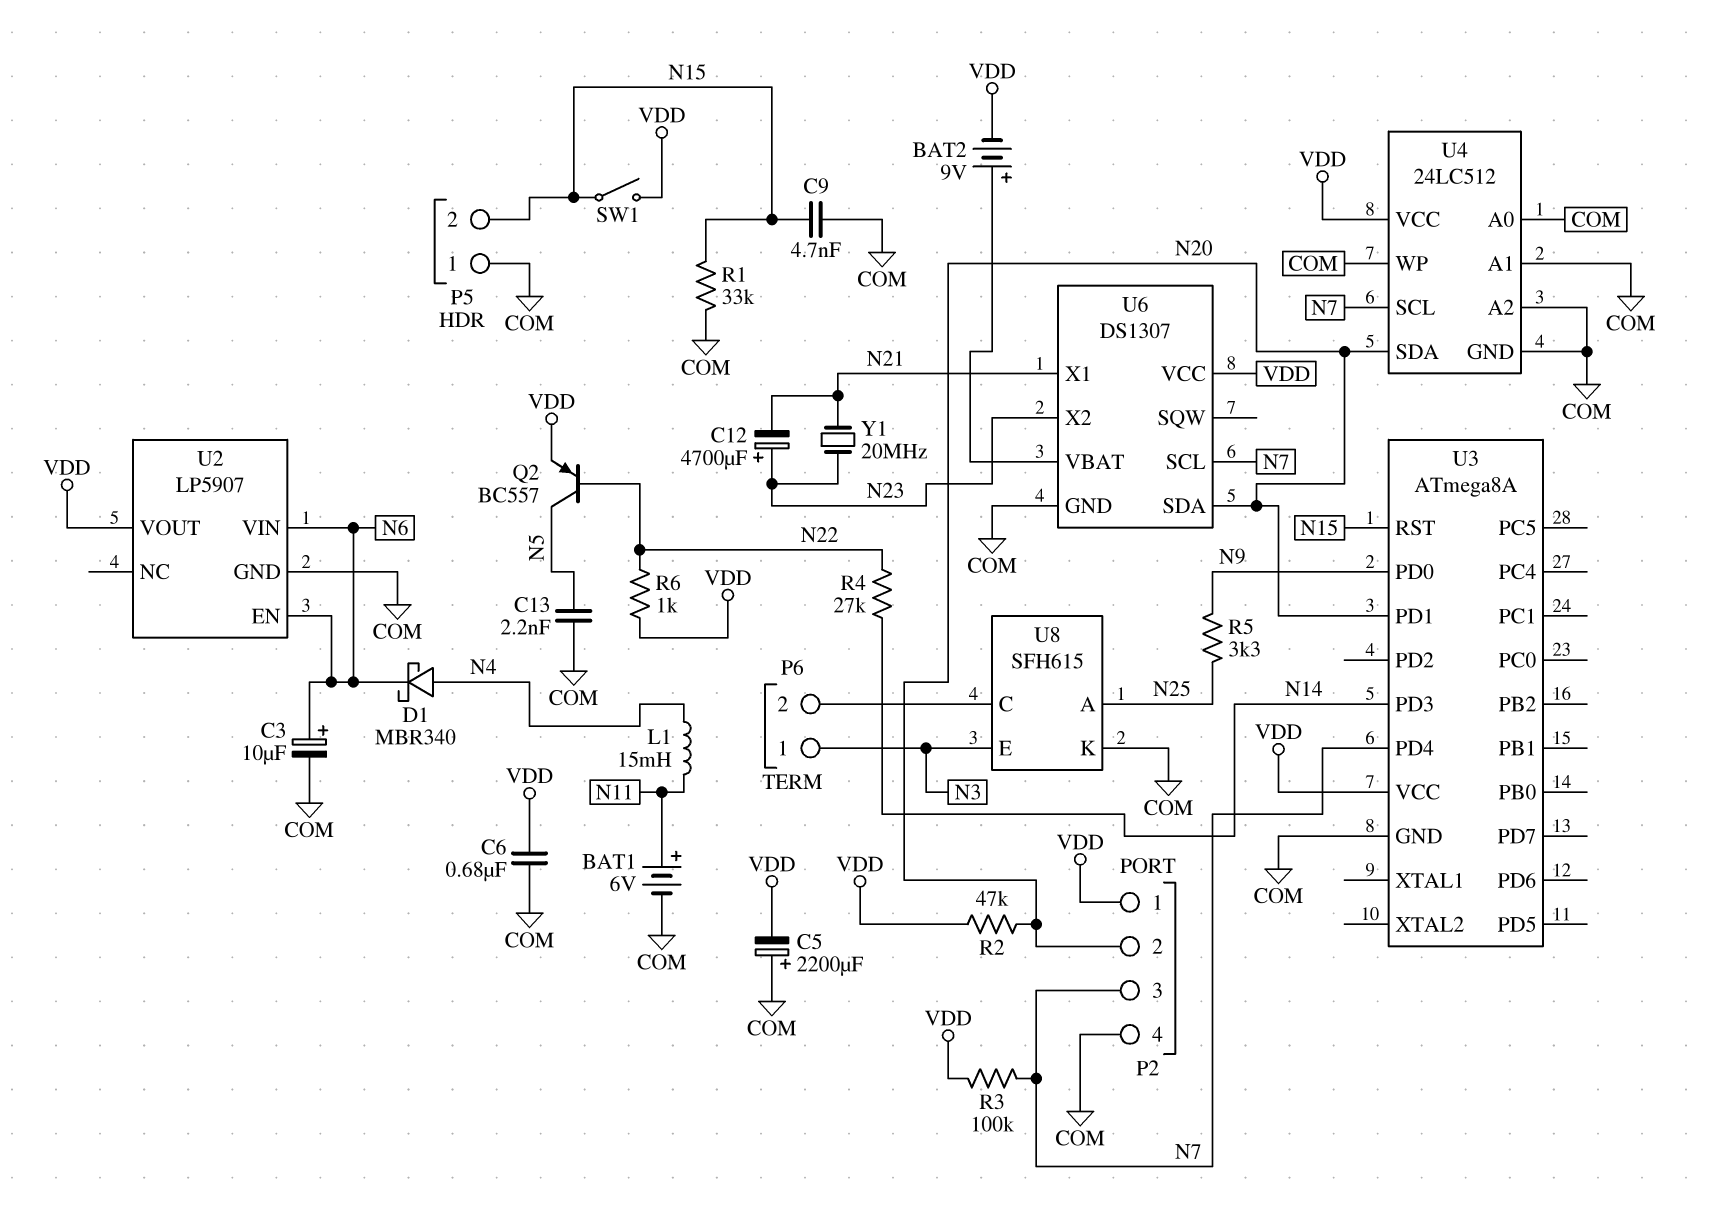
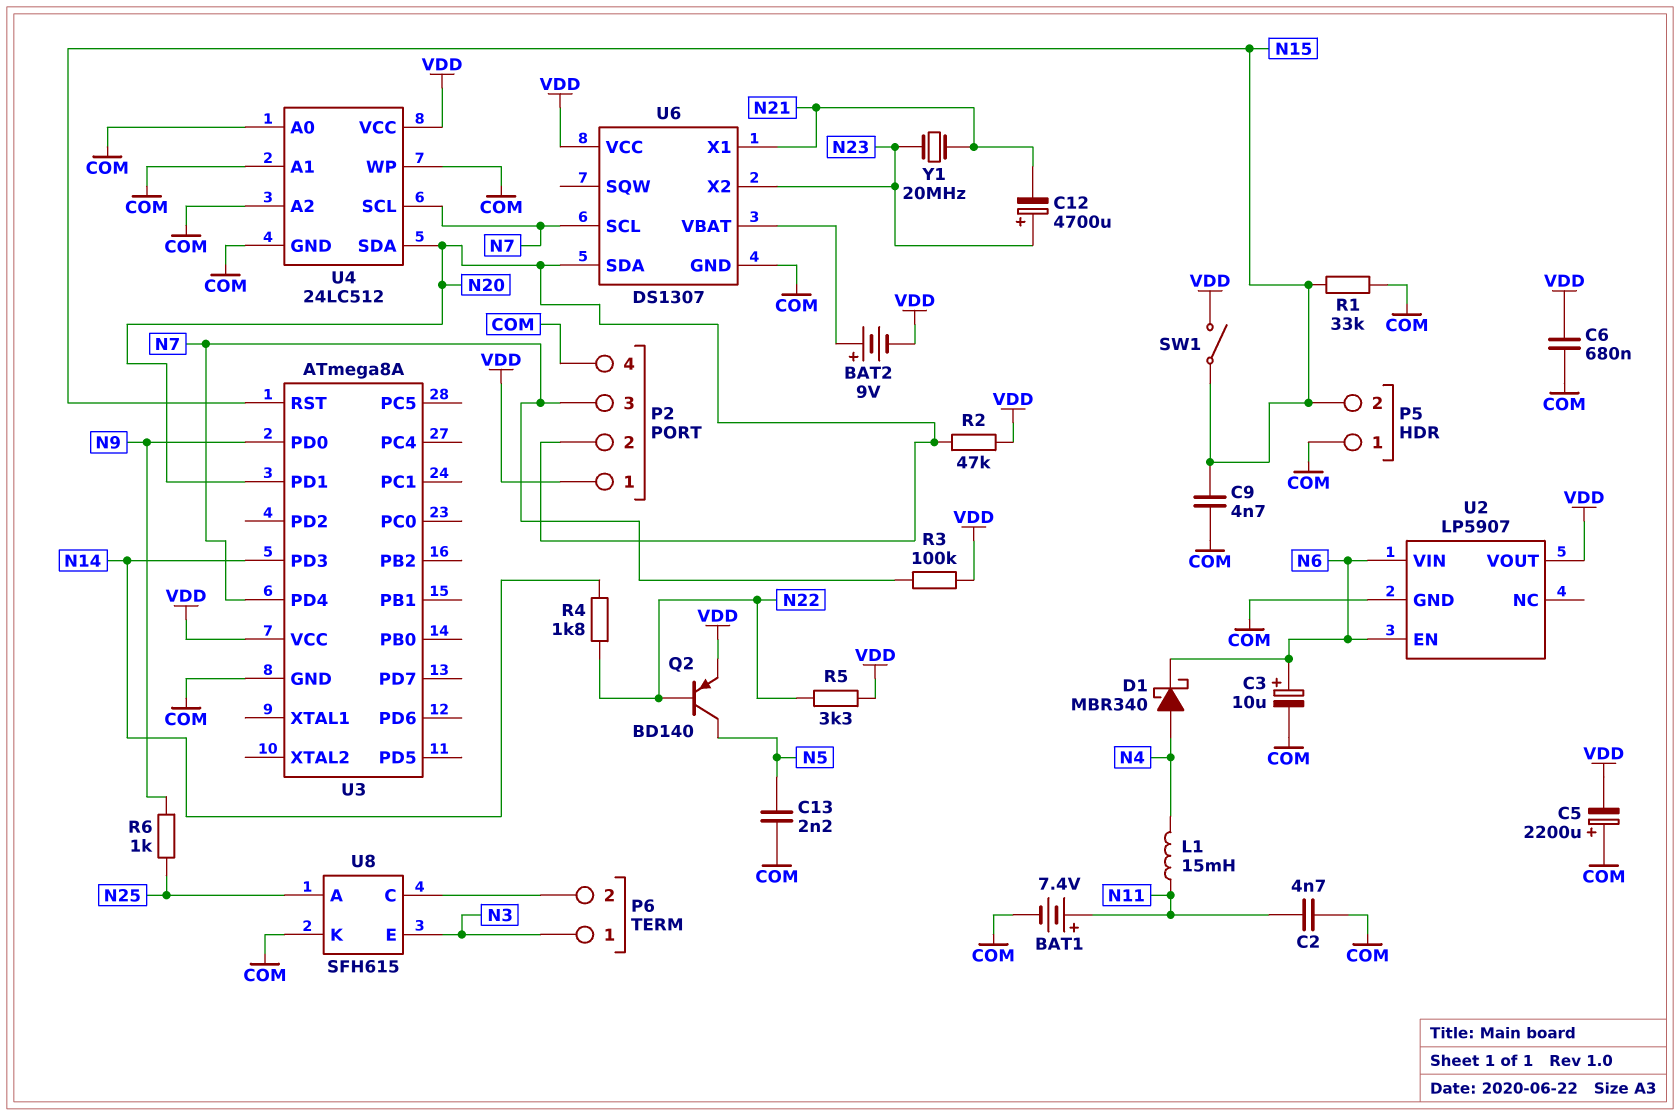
BAT1: 6V (plus N11, minus COM) -> 7.4V (plus N11, minus COM)
C2: none -> 4.7nF (COM, N11)
Q2: PNP BC557 (B N22, C N5, E VDD) -> PNP BD140 (B N22, C N5, E VDD)
R4: 27k (N14, N22) -> 1.8k (N14, N22)
R5: 3.3k (N9, N25) -> 3.3k (N22, VDD)
R6: 1k (N22, VDD) -> 1k (N9, N25)

